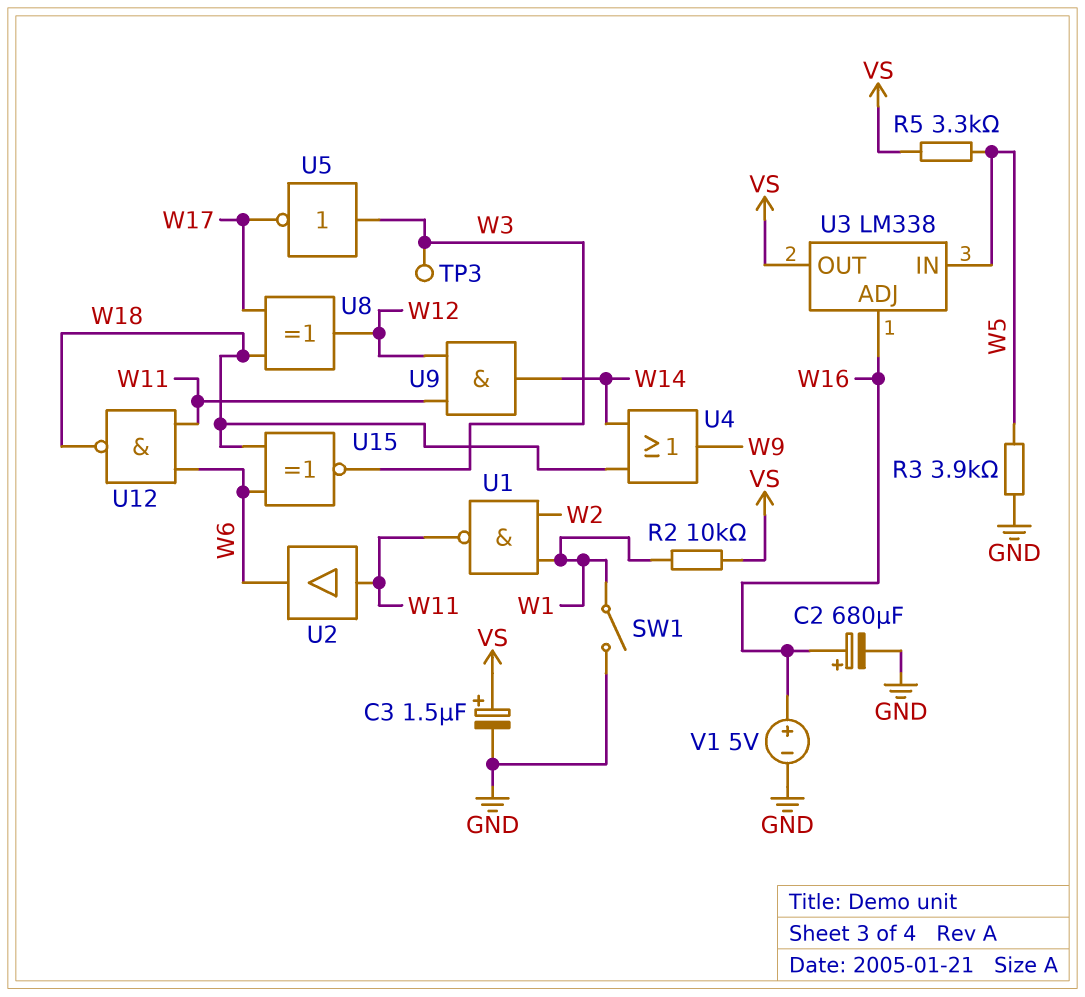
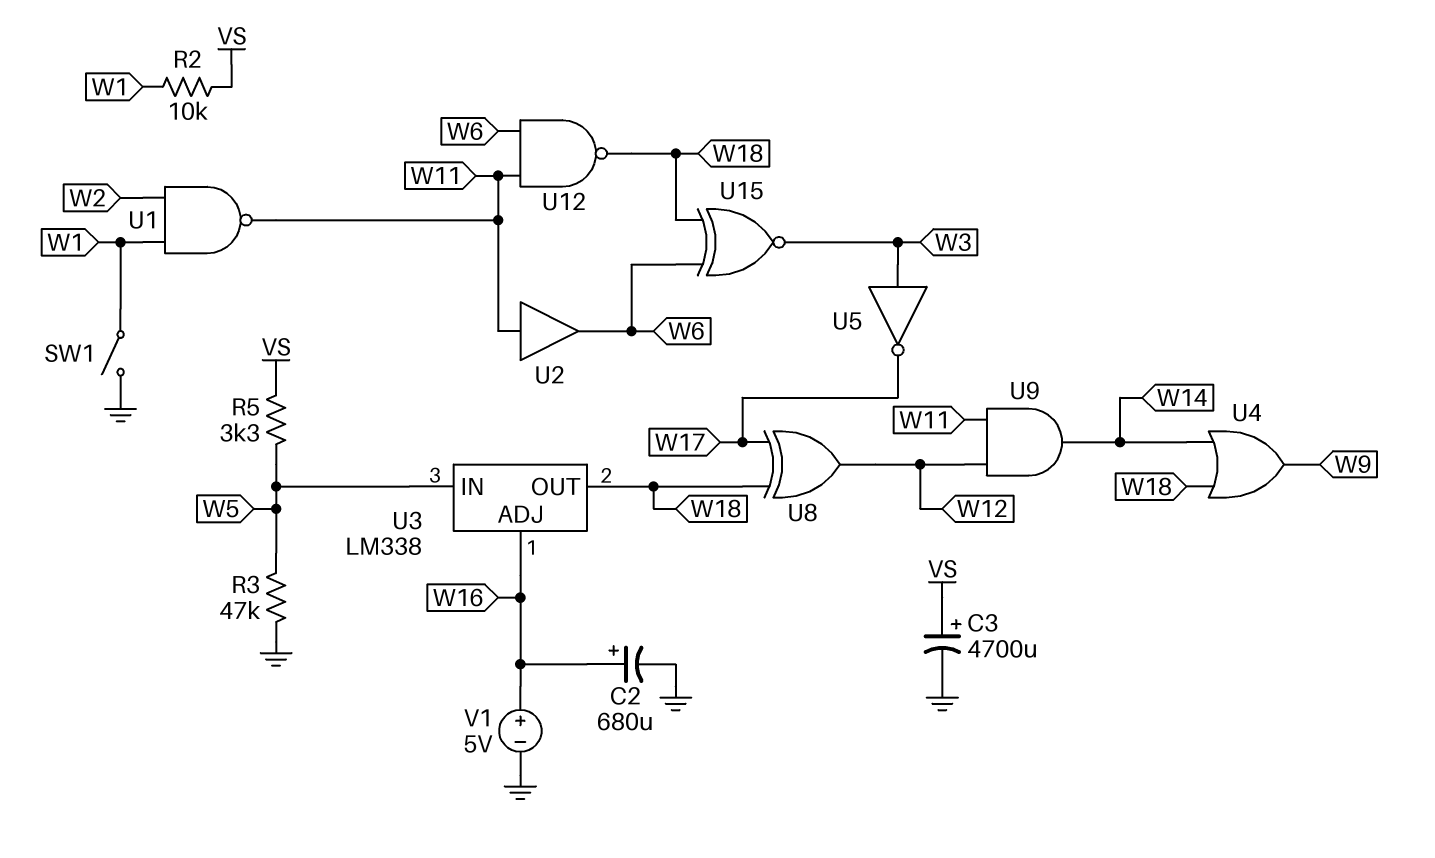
C3: 1.5uF (plus VS, minus GND) -> 4700uF (plus VS, minus GND)
R3: 3.9k (GND, W5) -> 47k (GND, W5)
TP3: test point (W3) -> none
U3 pin OUT: VS -> W18

